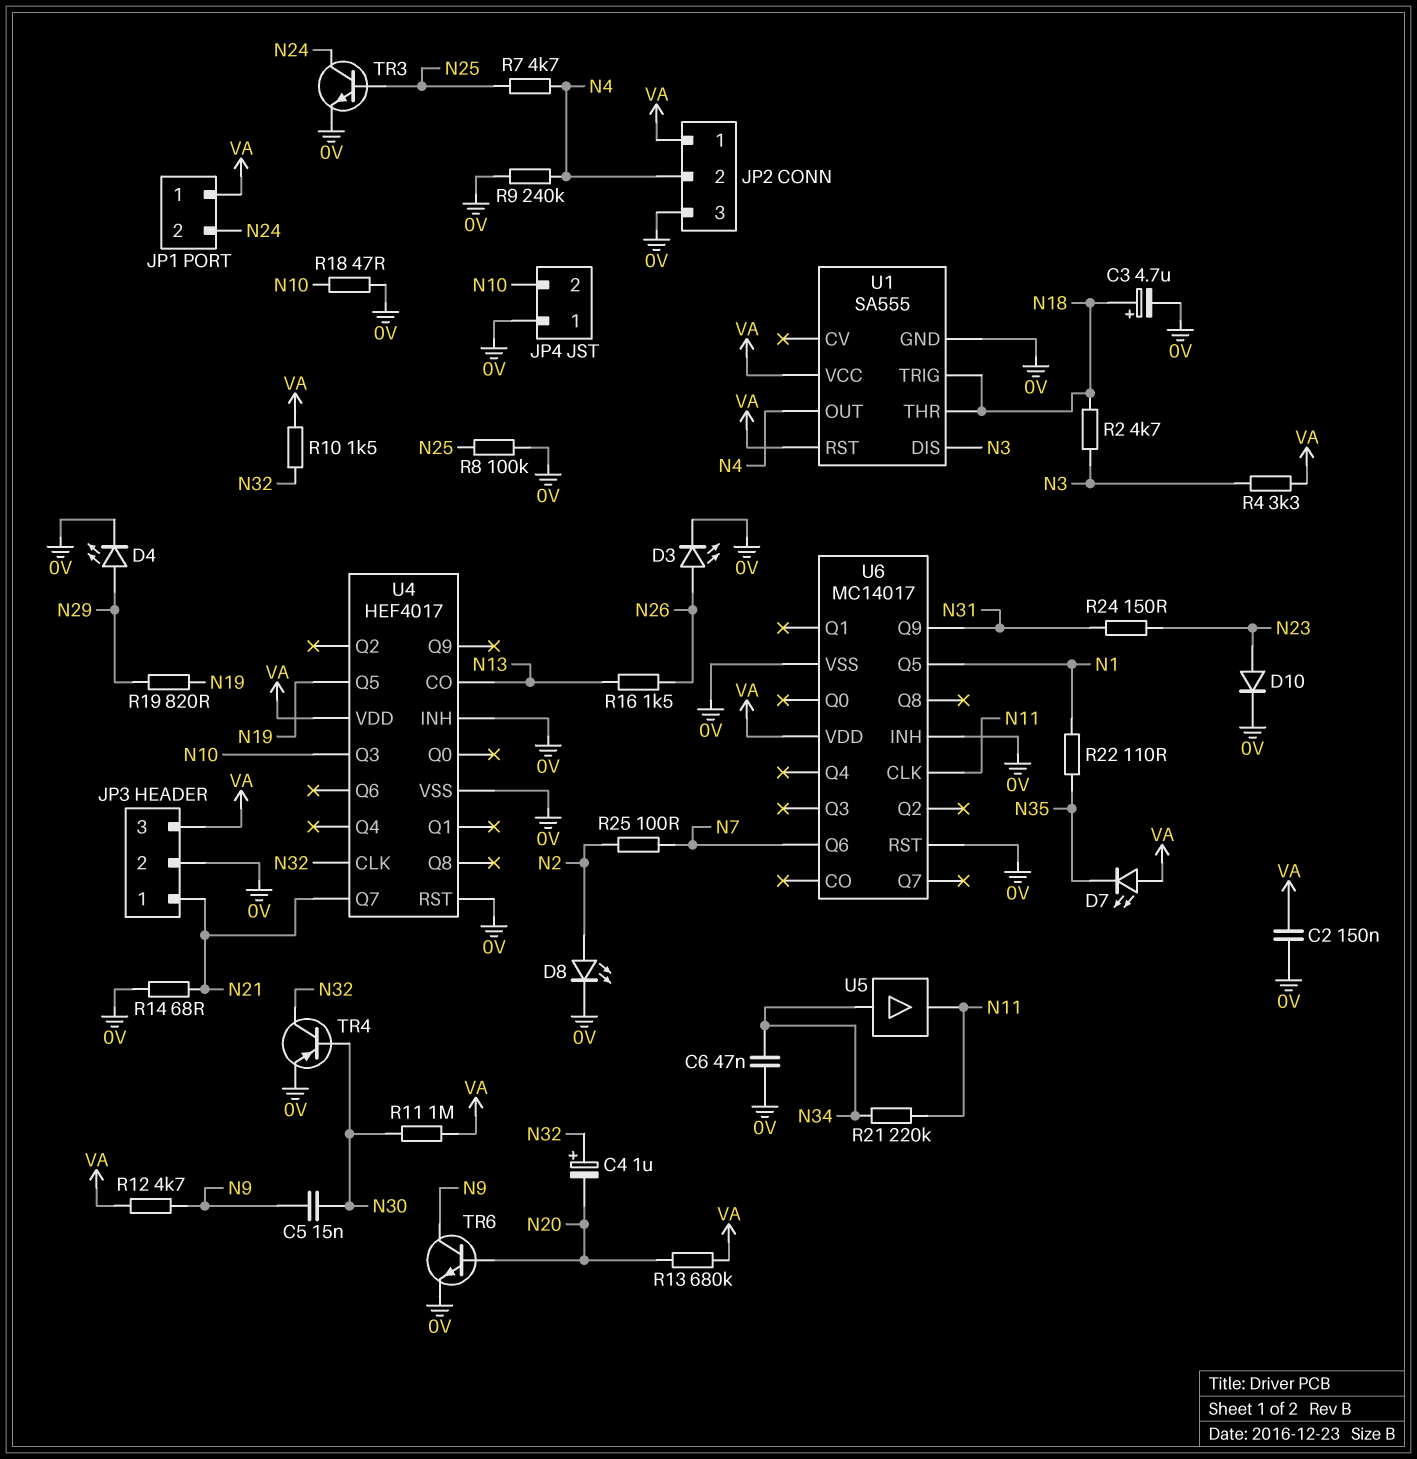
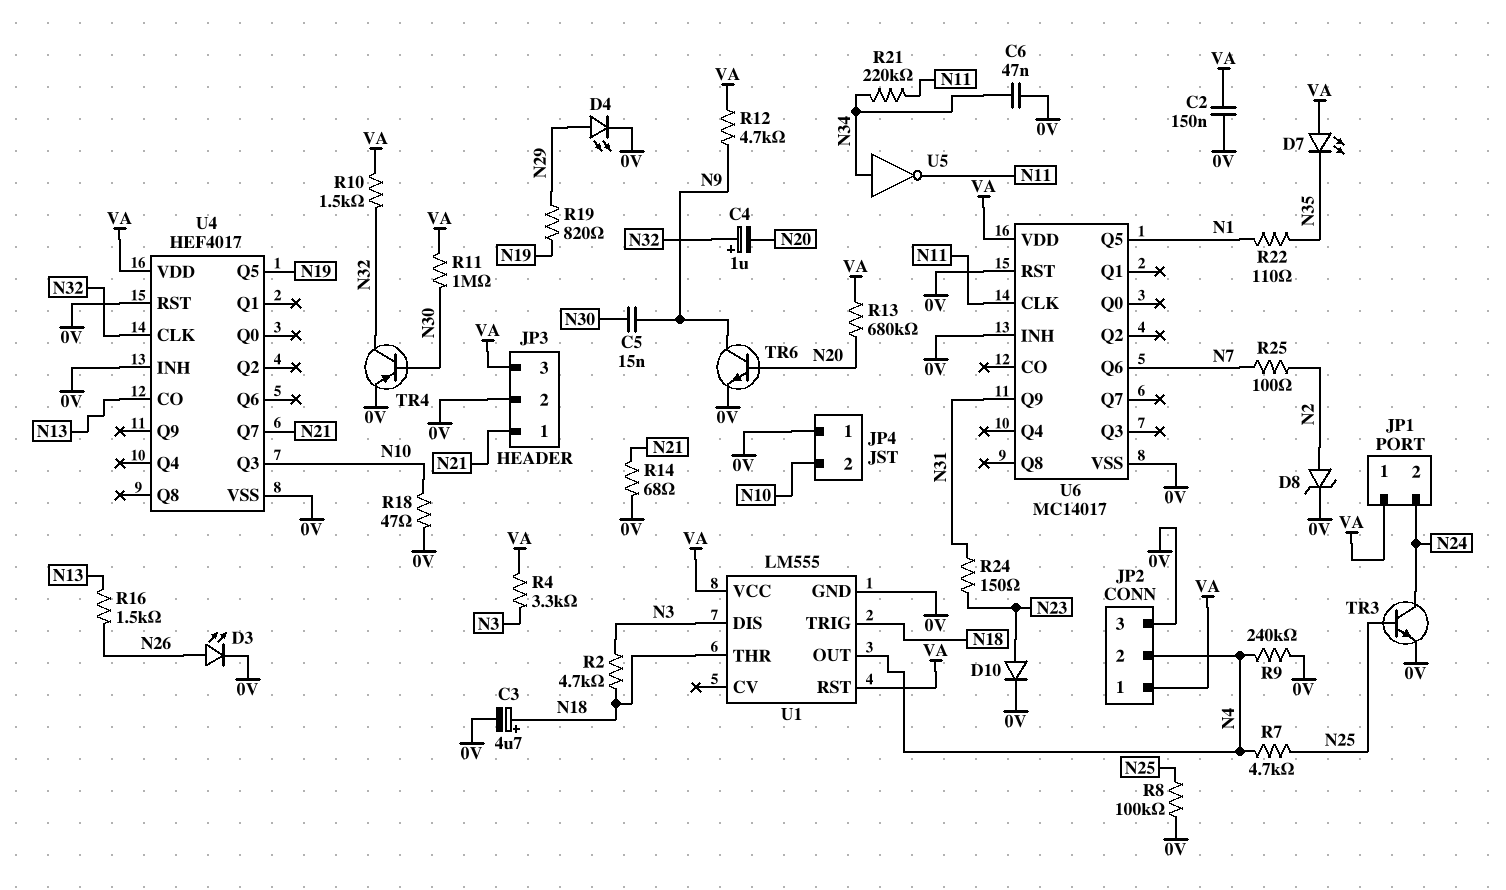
D8: LED (A N2, K 0V) -> zener (A N2, K 0V)
U1: SA555 -> LM555
U5: buffer (in N34, out N11) -> NOT (in N34, out N11)

